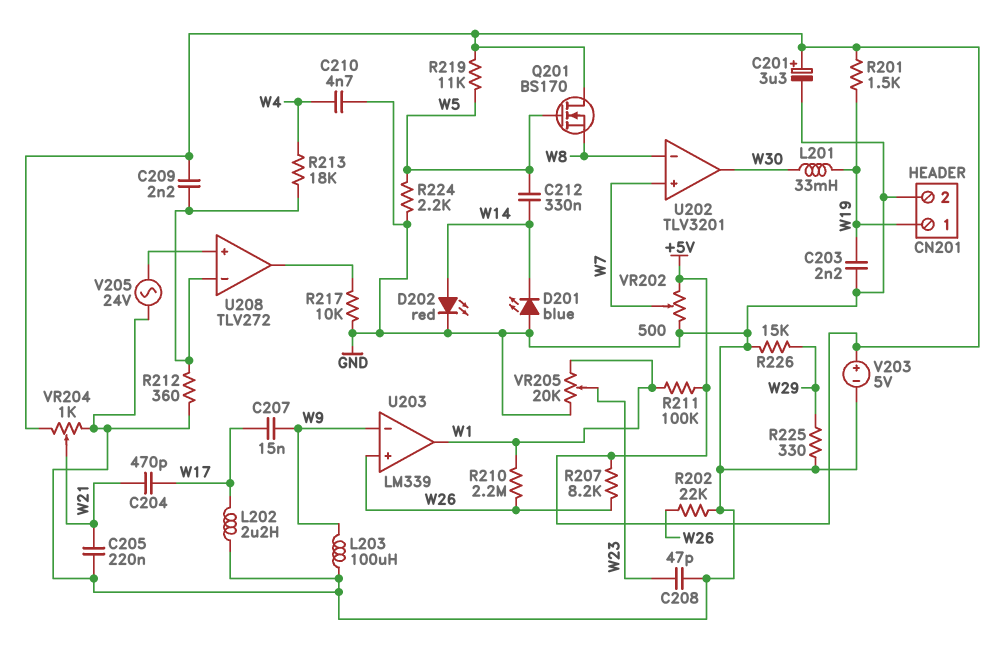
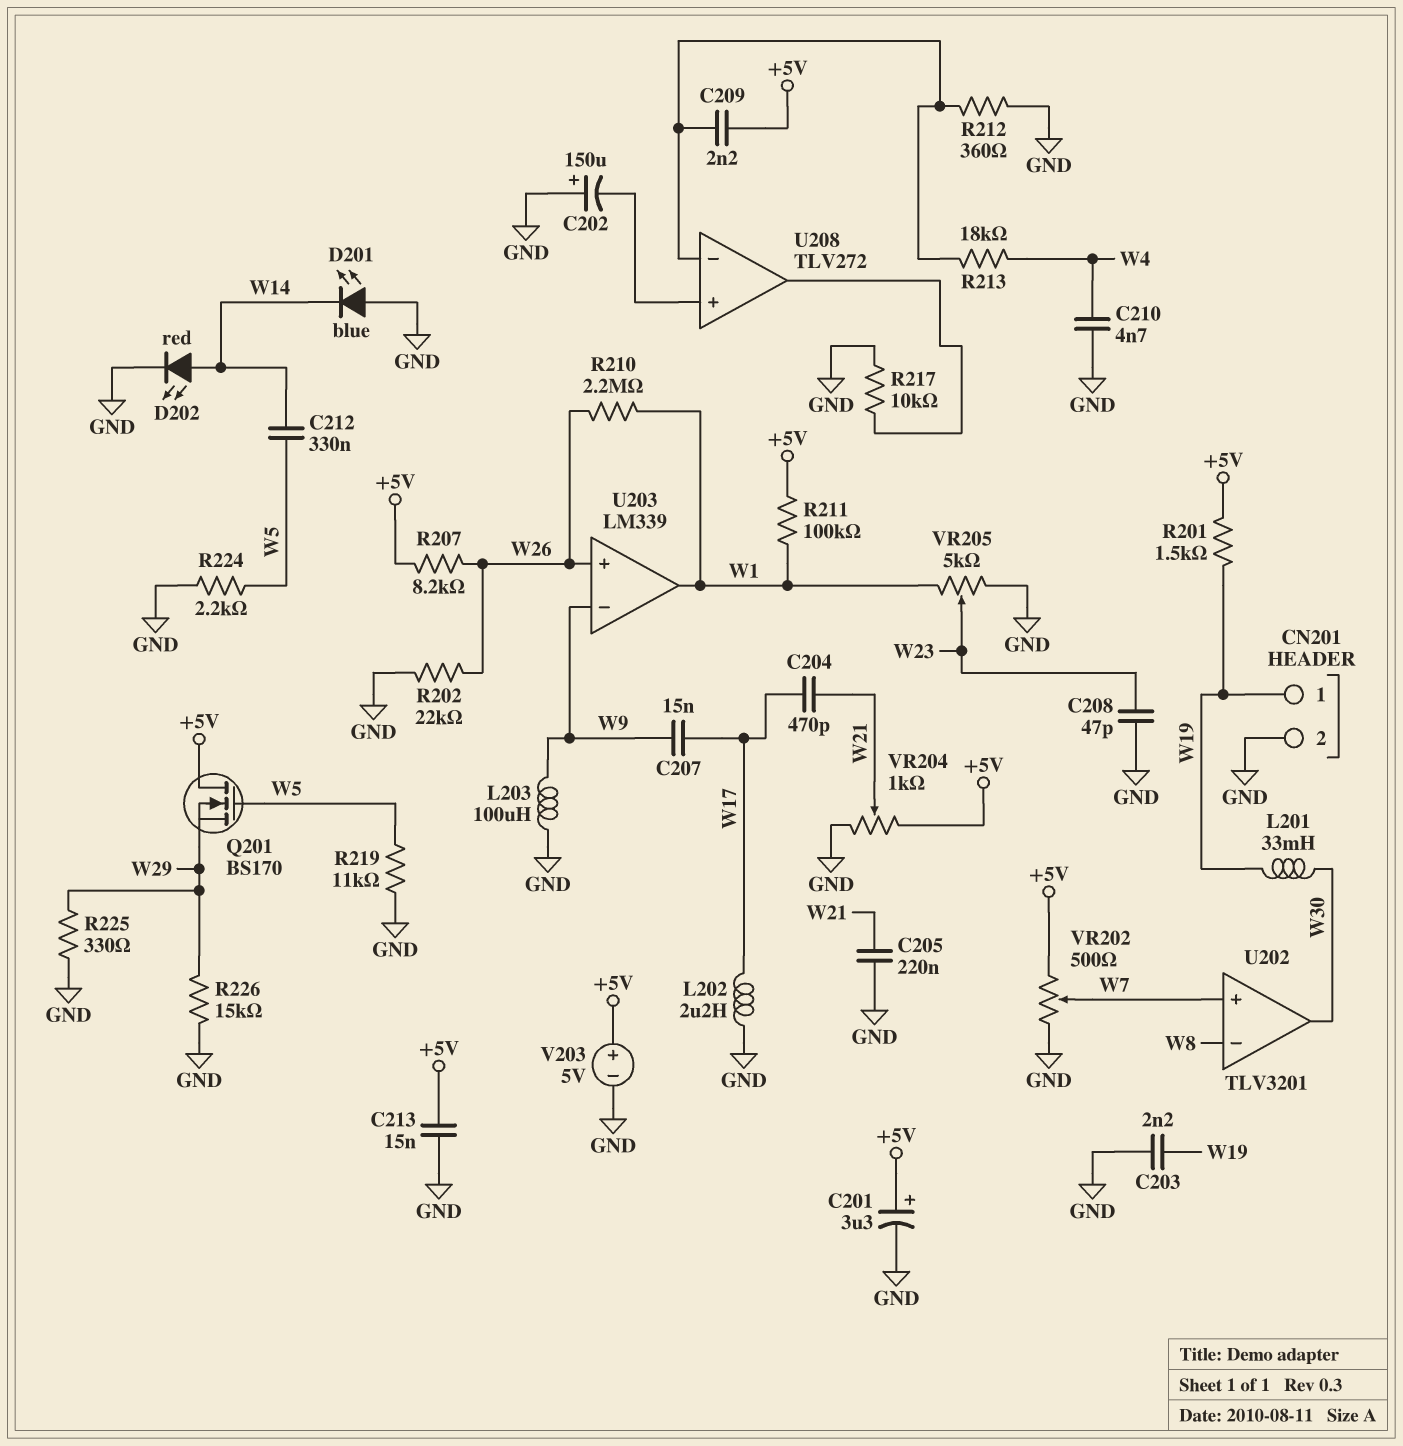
C202: none -> 150uF (plus GND, minus U208/in+)
C213: none -> 15nF (+5V, GND)
Q201: NMOS BS170 (G W5, D +5V, S W8) -> NMOS BS170 (G W5, D +5V, S W29)
R219: 11k (+5V, W5) -> 11k (GND, W5)
V205: AC 24V (GND, U208/in+) -> none
VR205: 20k (GND, W1, wiper W23) -> 5k (GND, W1, wiper W23)

